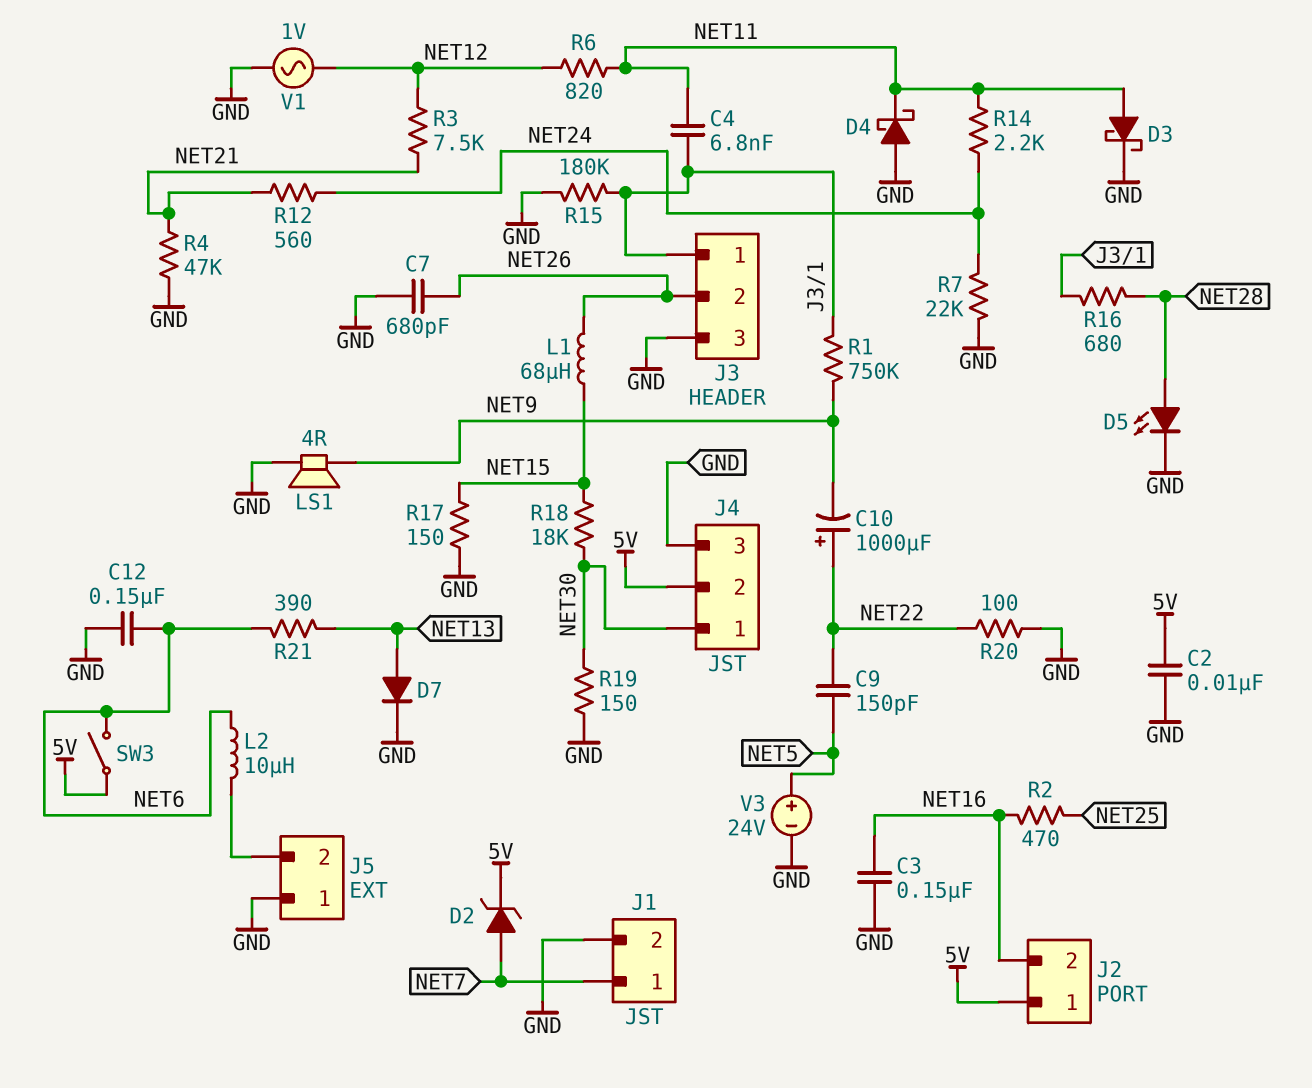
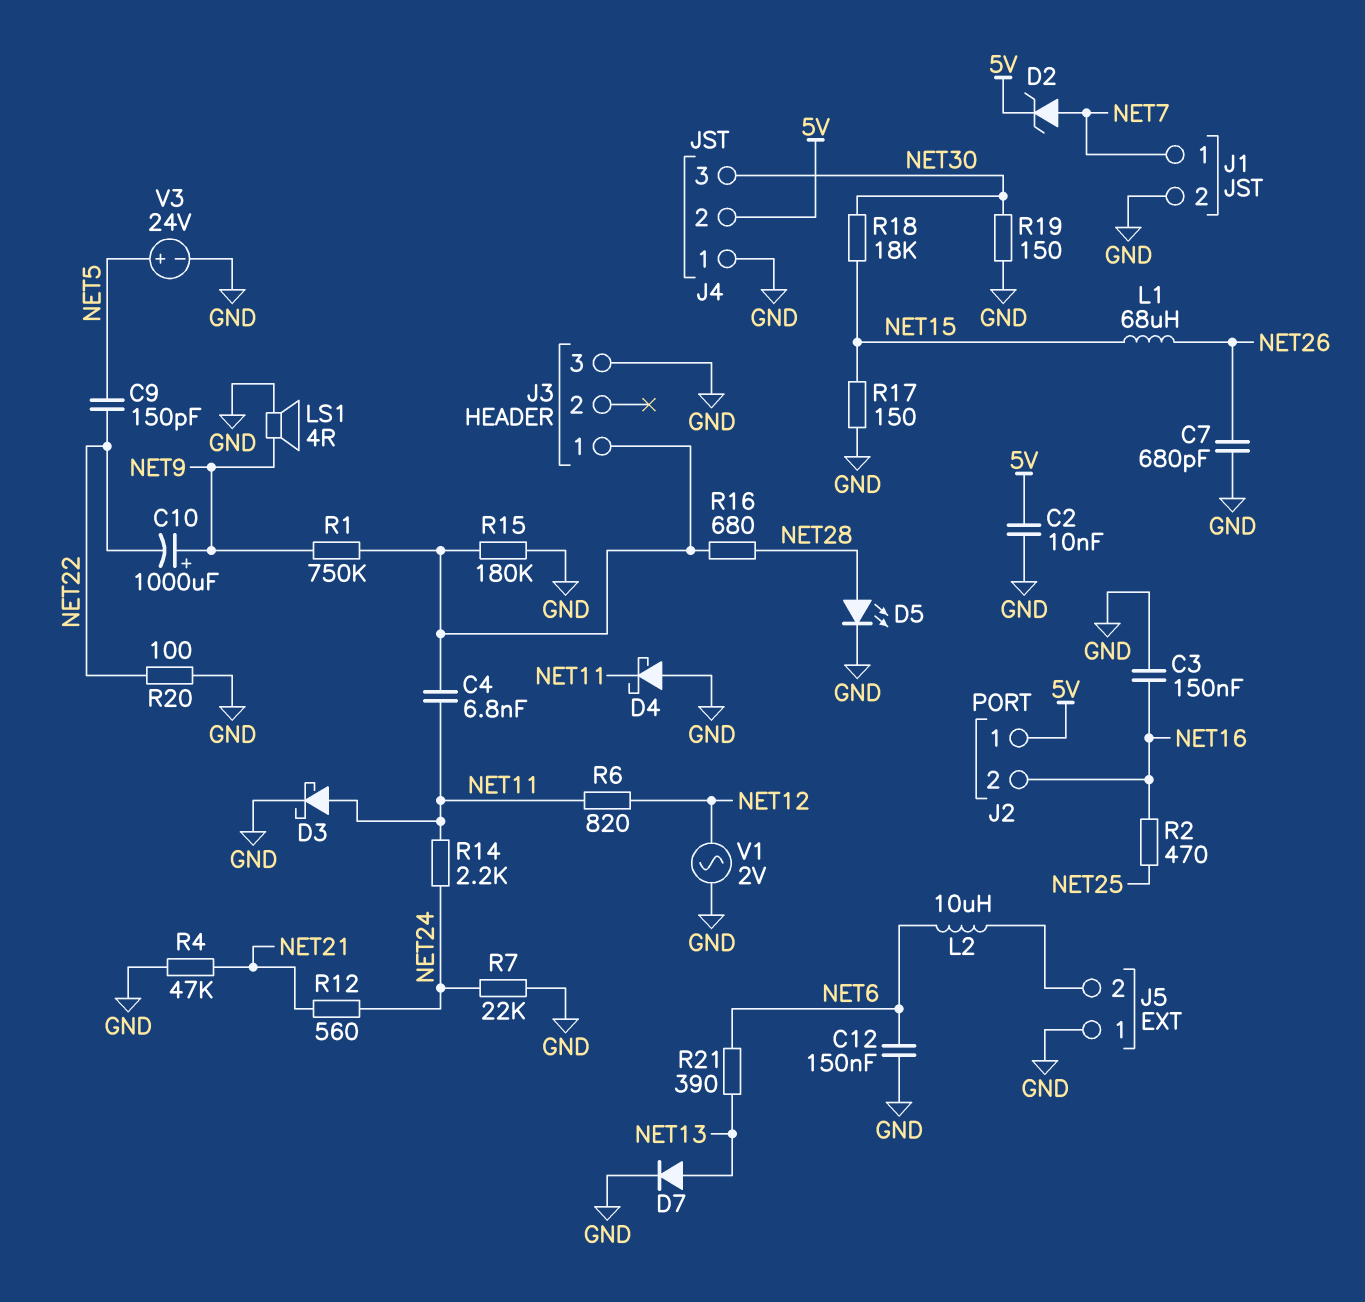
C10: 1000uF (plus NET22, minus NET9) -> 1000uF (plus NET9, minus NET22)
J3 pin 2: NET26 -> none
J4 pin 1: NET30 -> GND
J4 pin 3: GND -> NET30
R3: 7.5k (NET12, NET21) -> none
SW3: switch (5V, NET6) -> none
V1: AC 1V (GND, NET12) -> AC 2V (GND, NET12)

